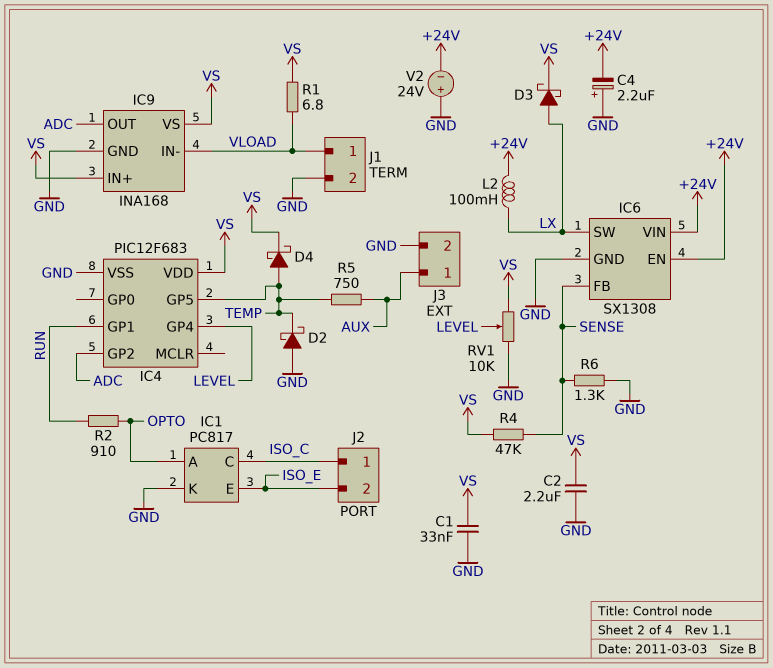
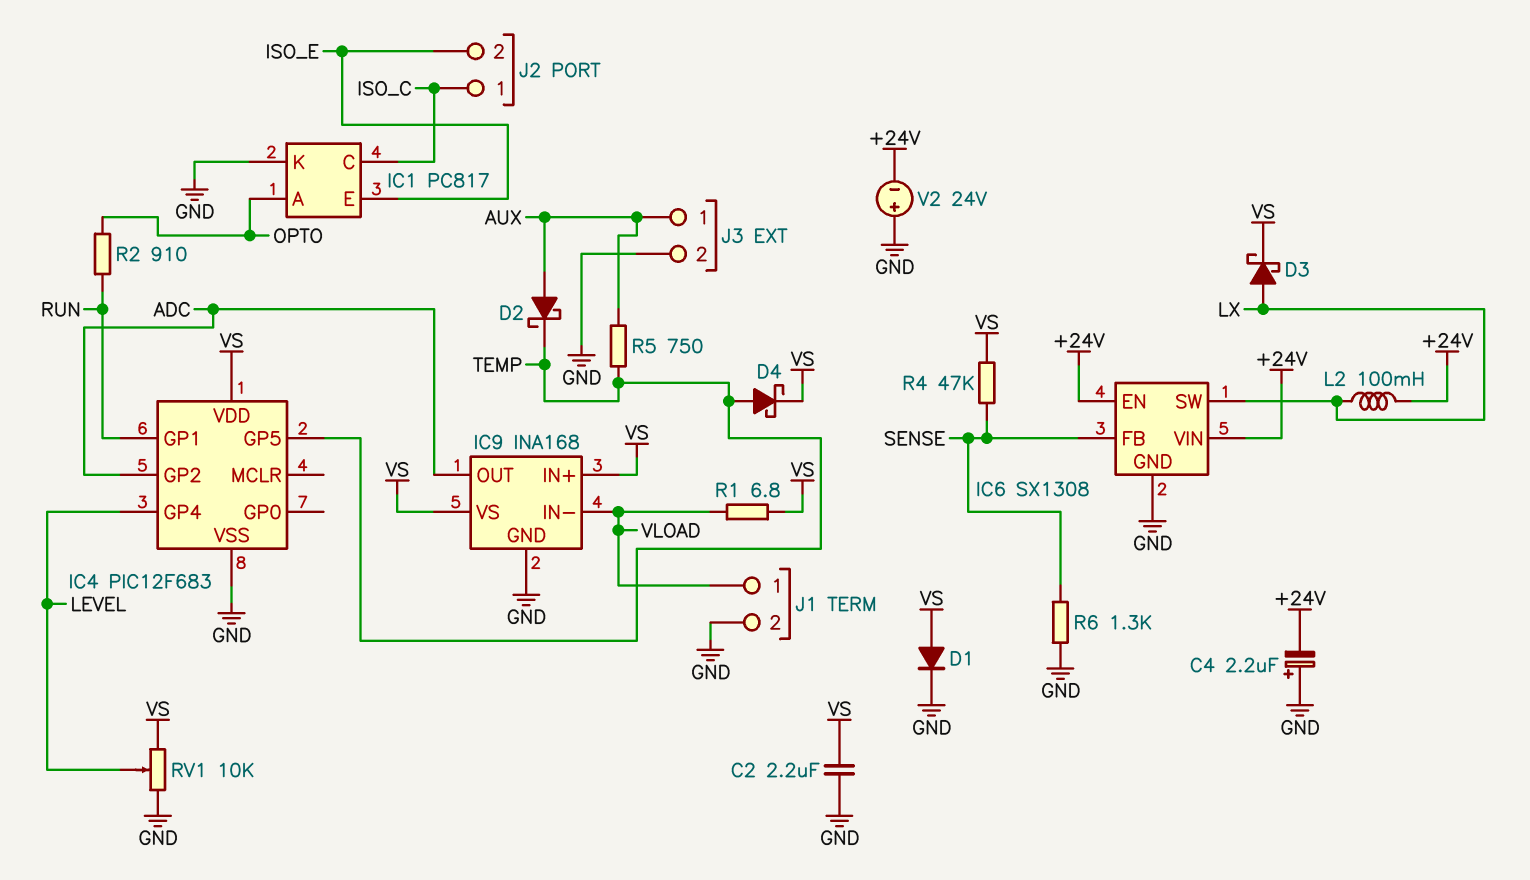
C1: 33nF (GND, VS) -> none
D1: none -> diode (A VS, K GND)
D2: schottky (A GND, K TEMP) -> schottky (A AUX, K TEMP)

